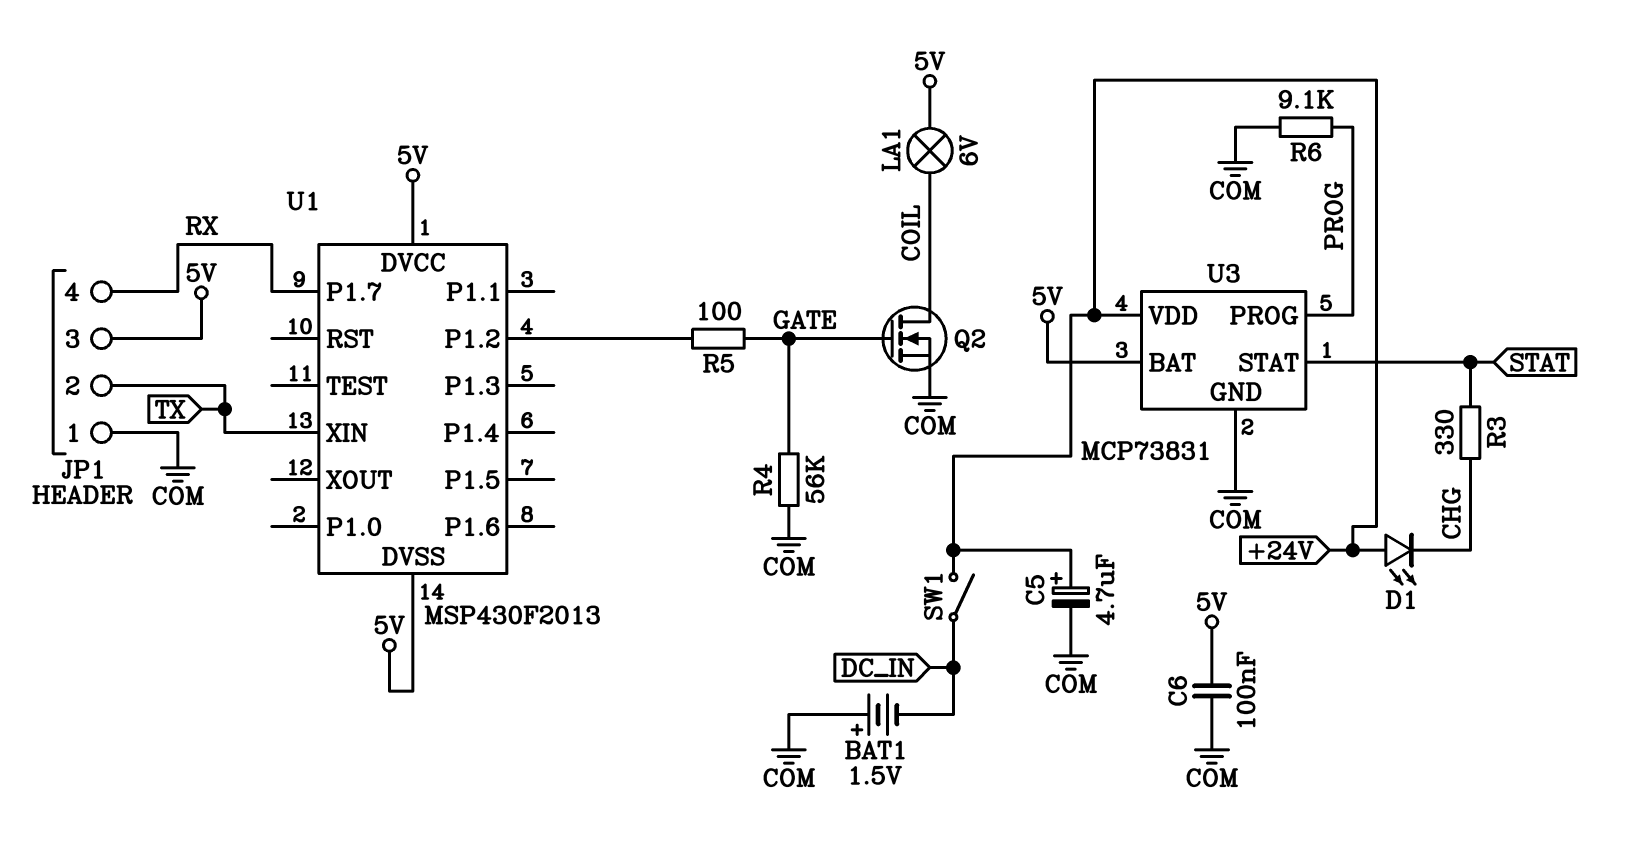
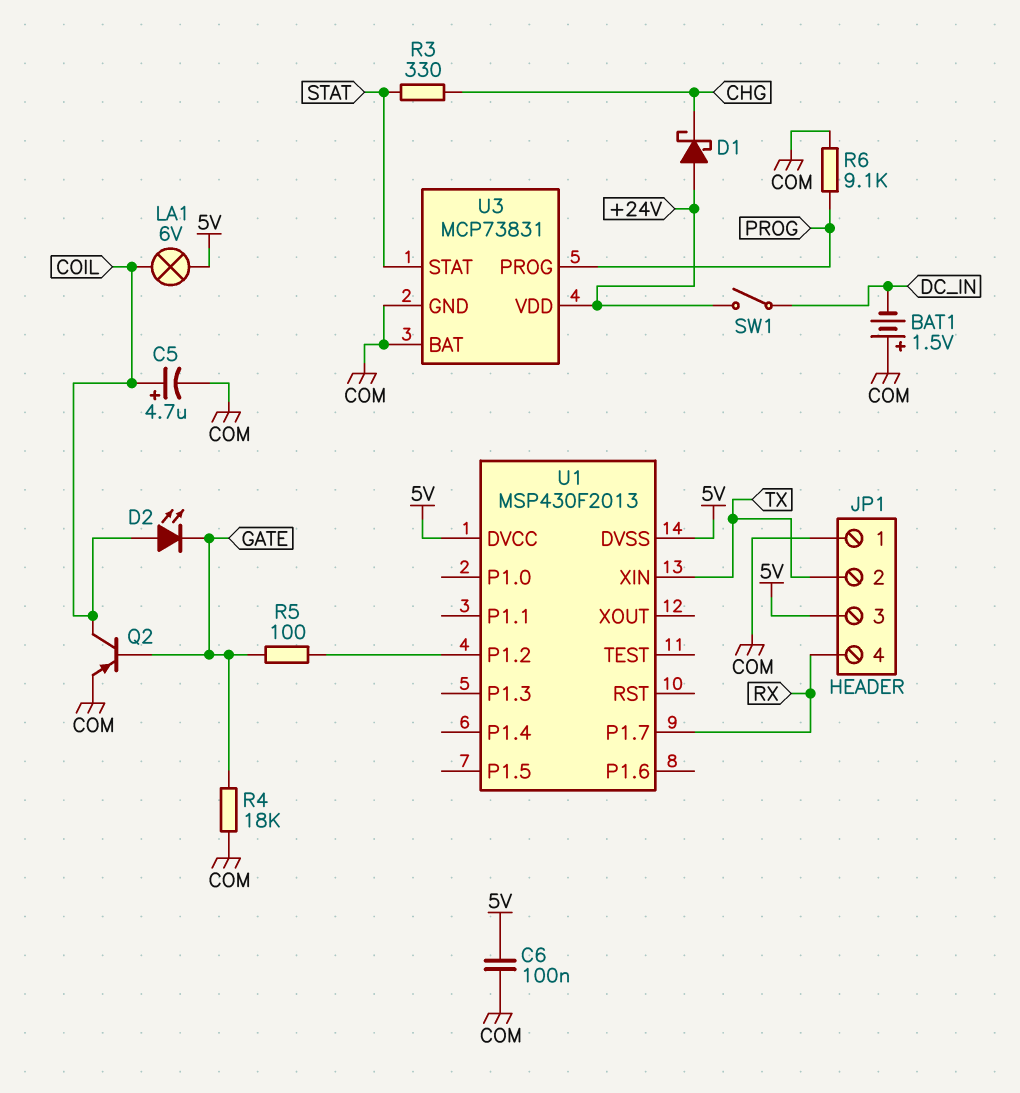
C5: 4.7uF (plus +24V, minus COM) -> 4.7uF (plus COIL, minus COM)
D1: LED (A +24V, K CHG) -> schottky (A +24V, K CHG)
D2: none -> LED (A COIL, K GATE)
Q2: NMOS (G GATE, D COIL, S COM) -> PNP (B GATE, C COIL, E COM)
R4: 56k (COM, GATE) -> 18k (COM, GATE)
U3 pin BAT: 5V -> COM

